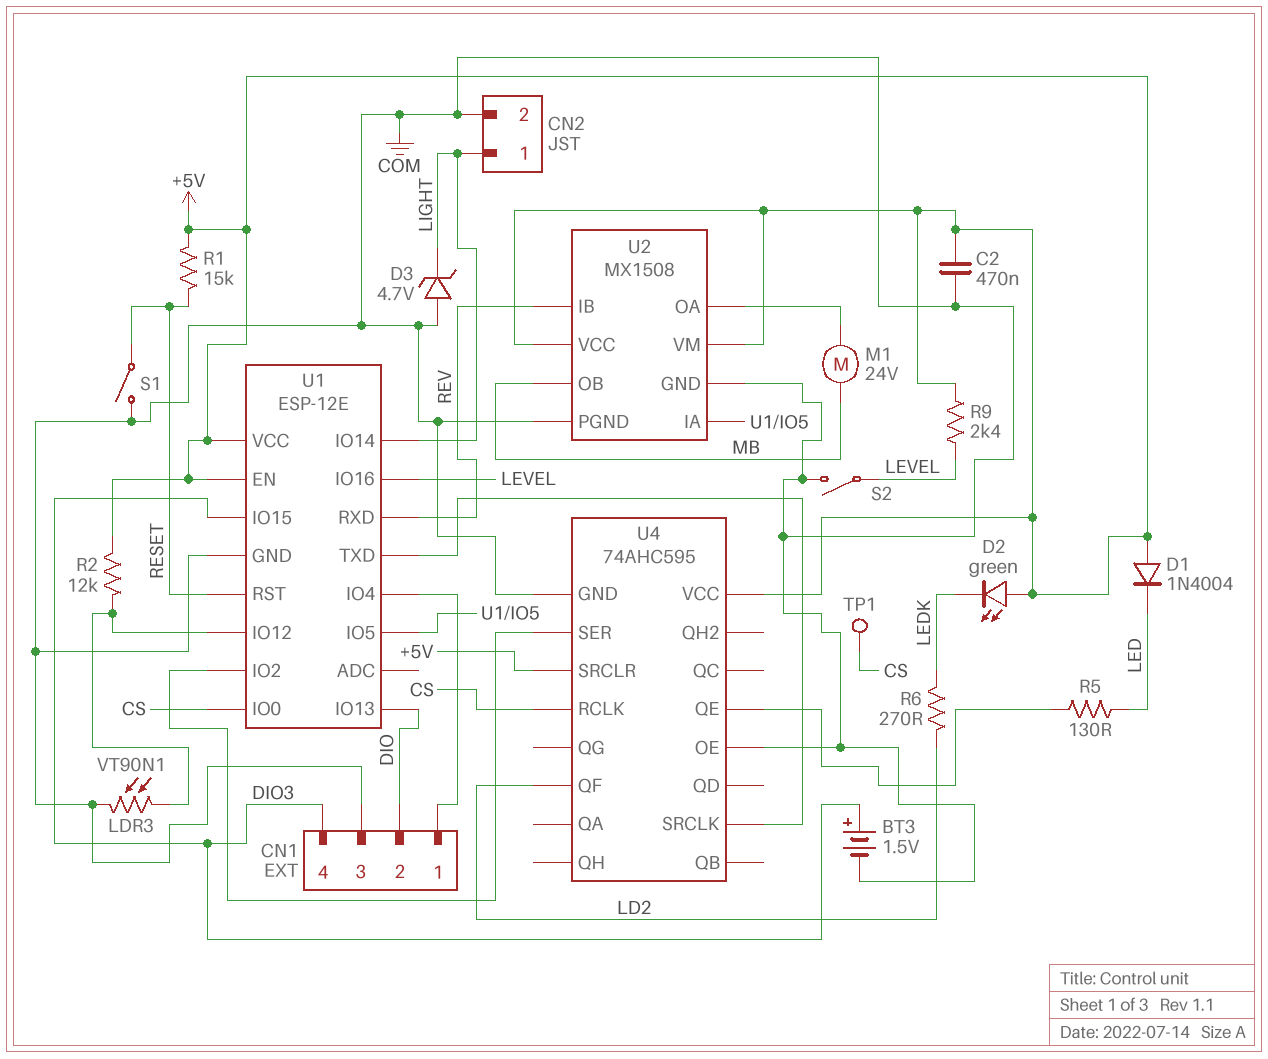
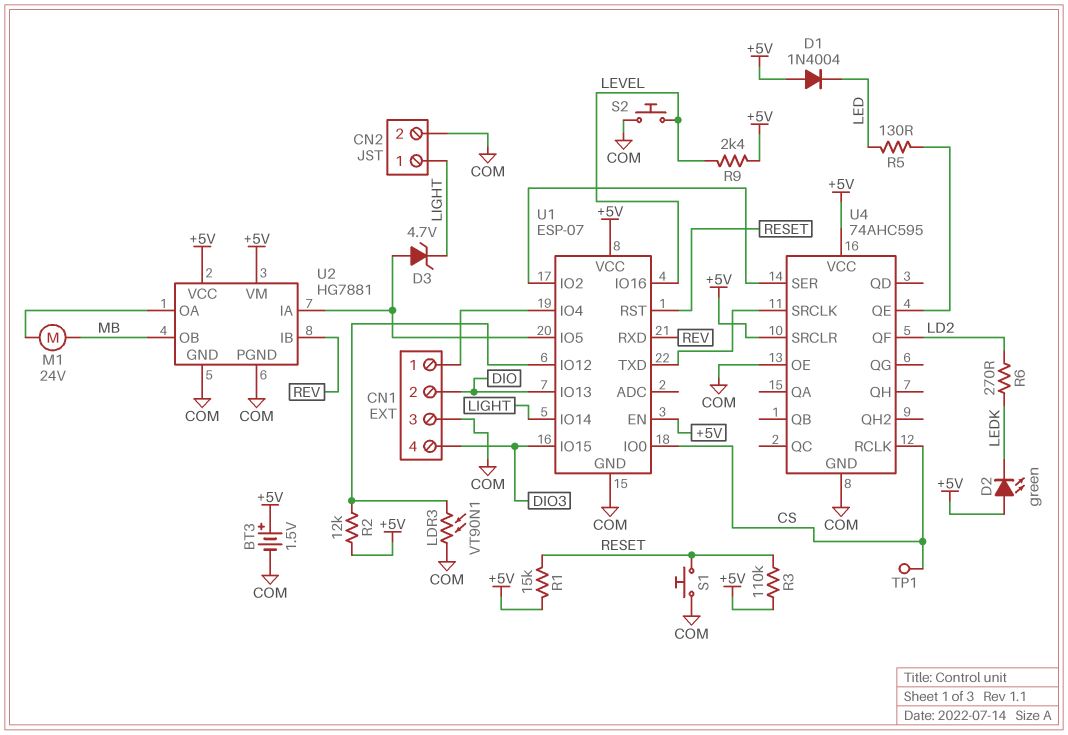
BT3: 1.5V (plus DIO3, minus COM) -> 1.5V (plus +5V, minus COM)
C2: 470nF (+5V, COM) -> none
D3: zener 4.7V (A COM, K LIGHT) -> zener 4.7V (A U1/IO5, K LIGHT)
R3: none -> 110k (+5V, RESET)
S1: switch (COM, RESET) -> button (COM, RESET)
S2: switch (COM, LEVEL) -> button (COM, LEVEL)
U1: ESP-12E -> ESP-07
U2: MX1508 -> HG7881

